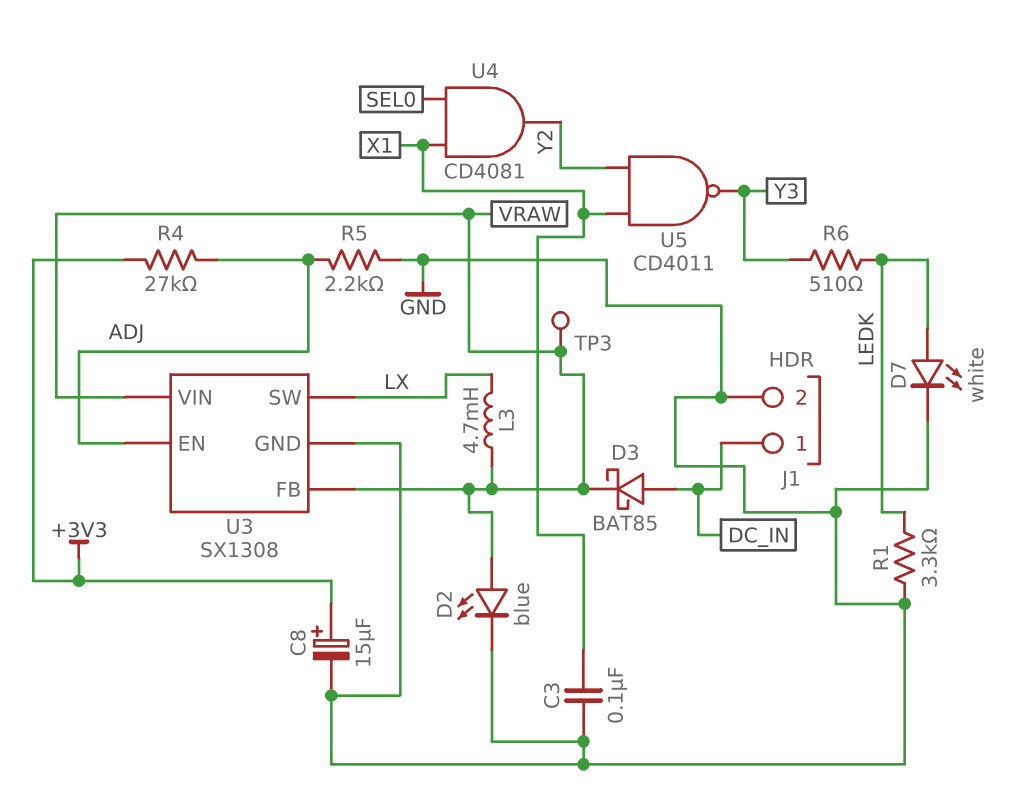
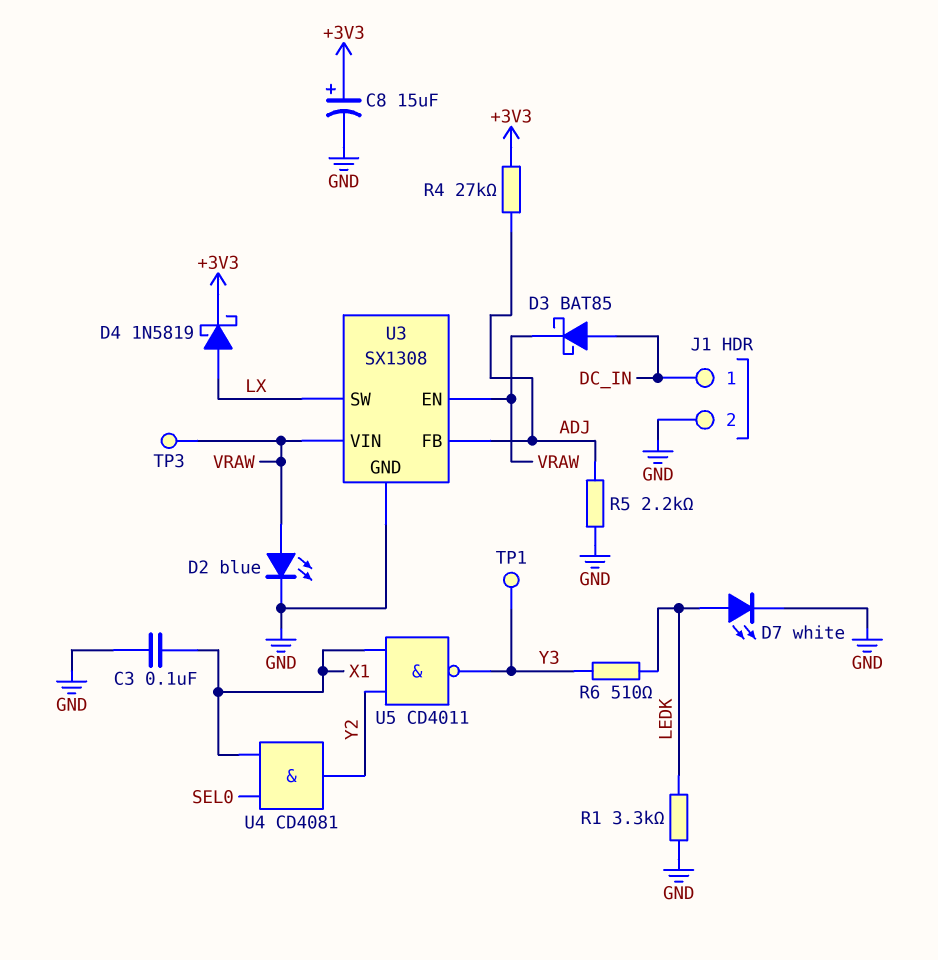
D4: none -> schottky 1N5819 (A LX, K +3V3)
L3: 4.7mH (LX, VRAW) -> none
TP1: none -> test point (Y3)
U3 pin EN: ADJ -> VRAW
U3 pin FB: VRAW -> ADJ

